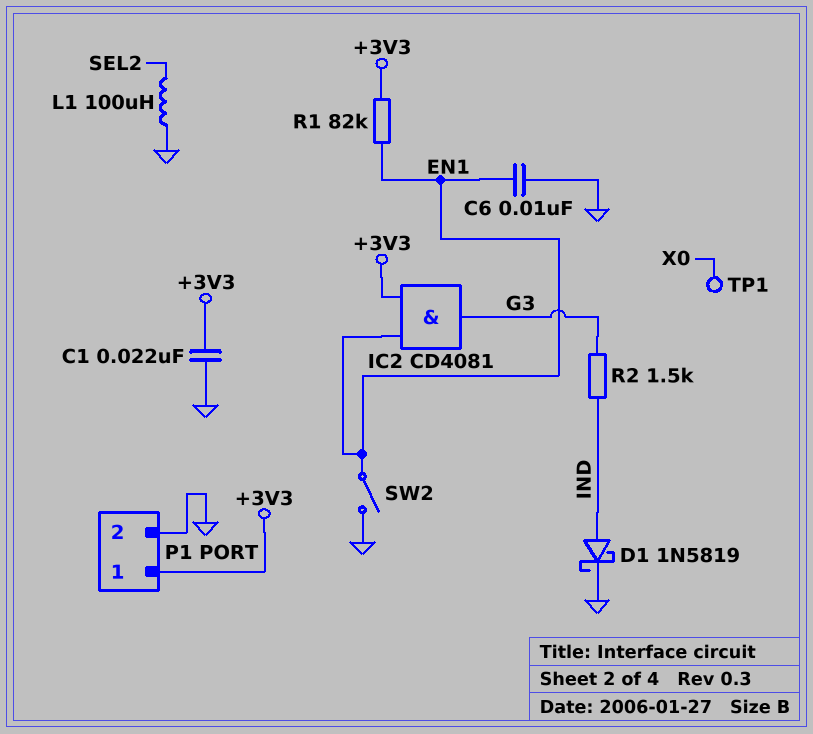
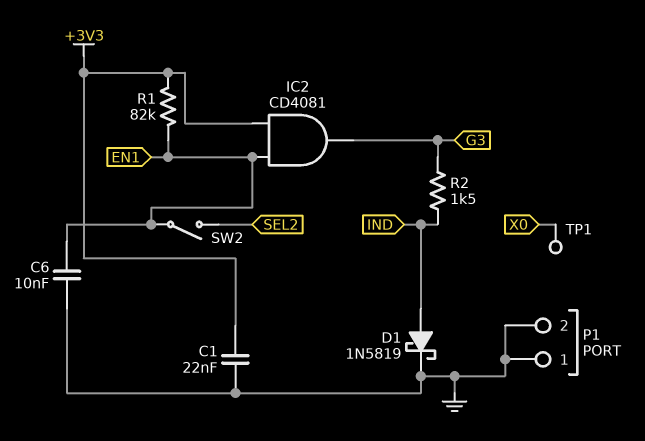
L1: 100uH (GND, SEL2) -> none
P1 pin 1: +3V3 -> GND
SW2: switch (EN1, GND) -> switch (EN1, SEL2)

